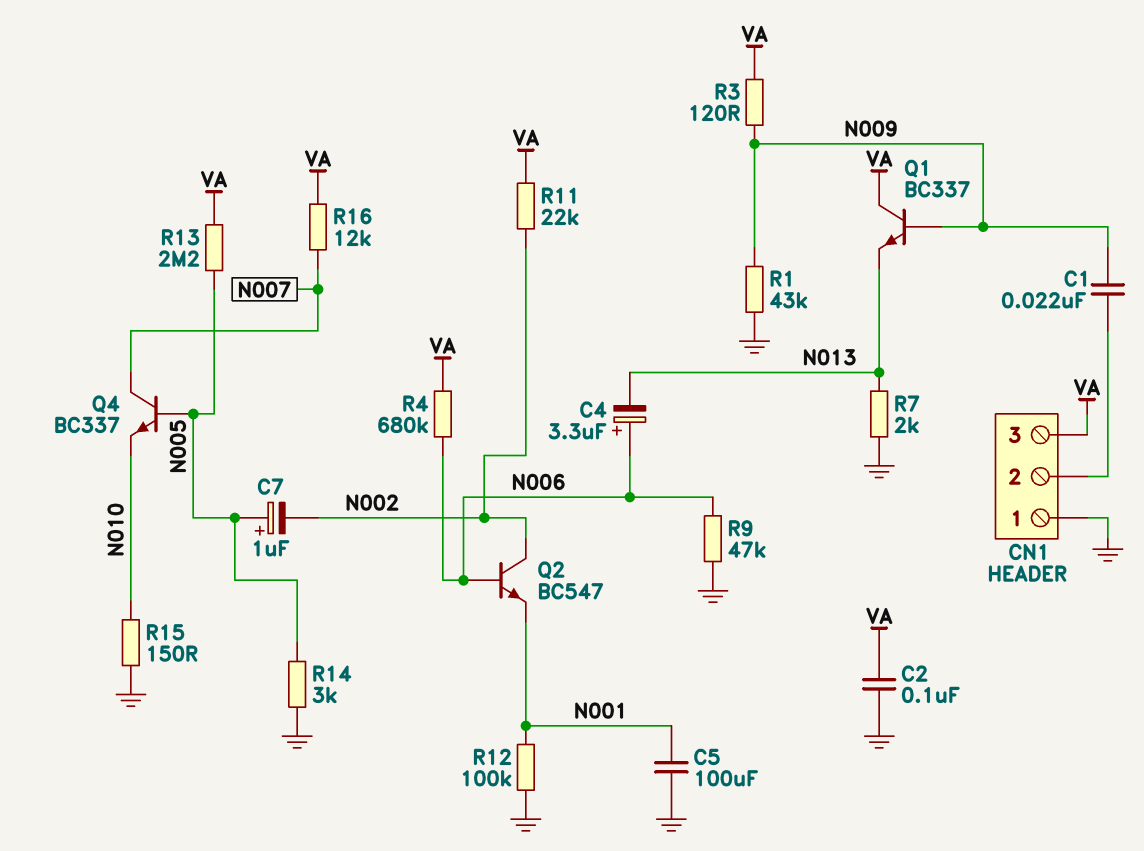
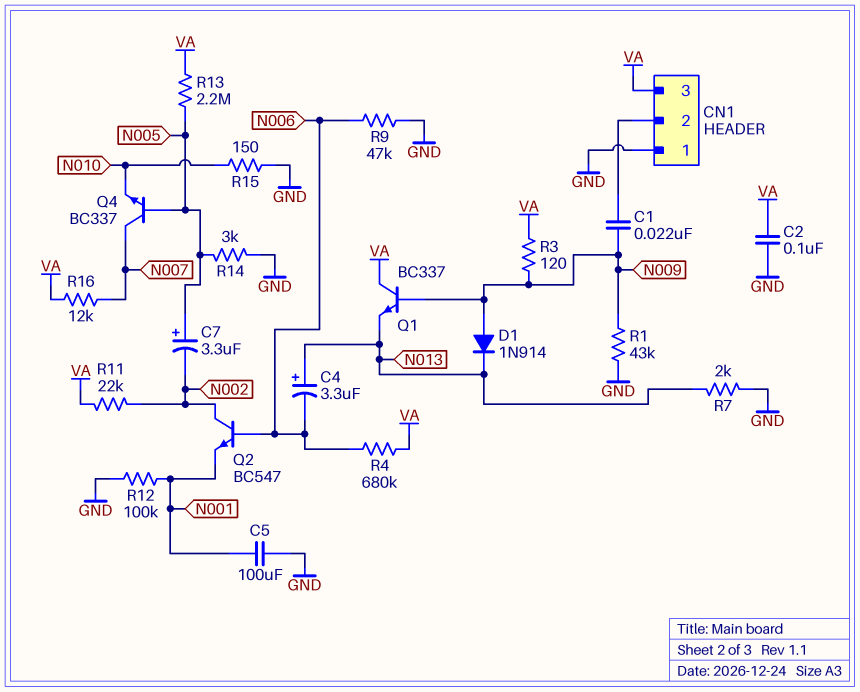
C4: 3.3uF (plus N006, minus N013) -> 3.3uF (plus N013, minus N006)
C7: 1uF (plus N005, minus N002) -> 3.3uF (plus N005, minus N002)
D1: none -> diode 1N914 (A N009, K N013)

